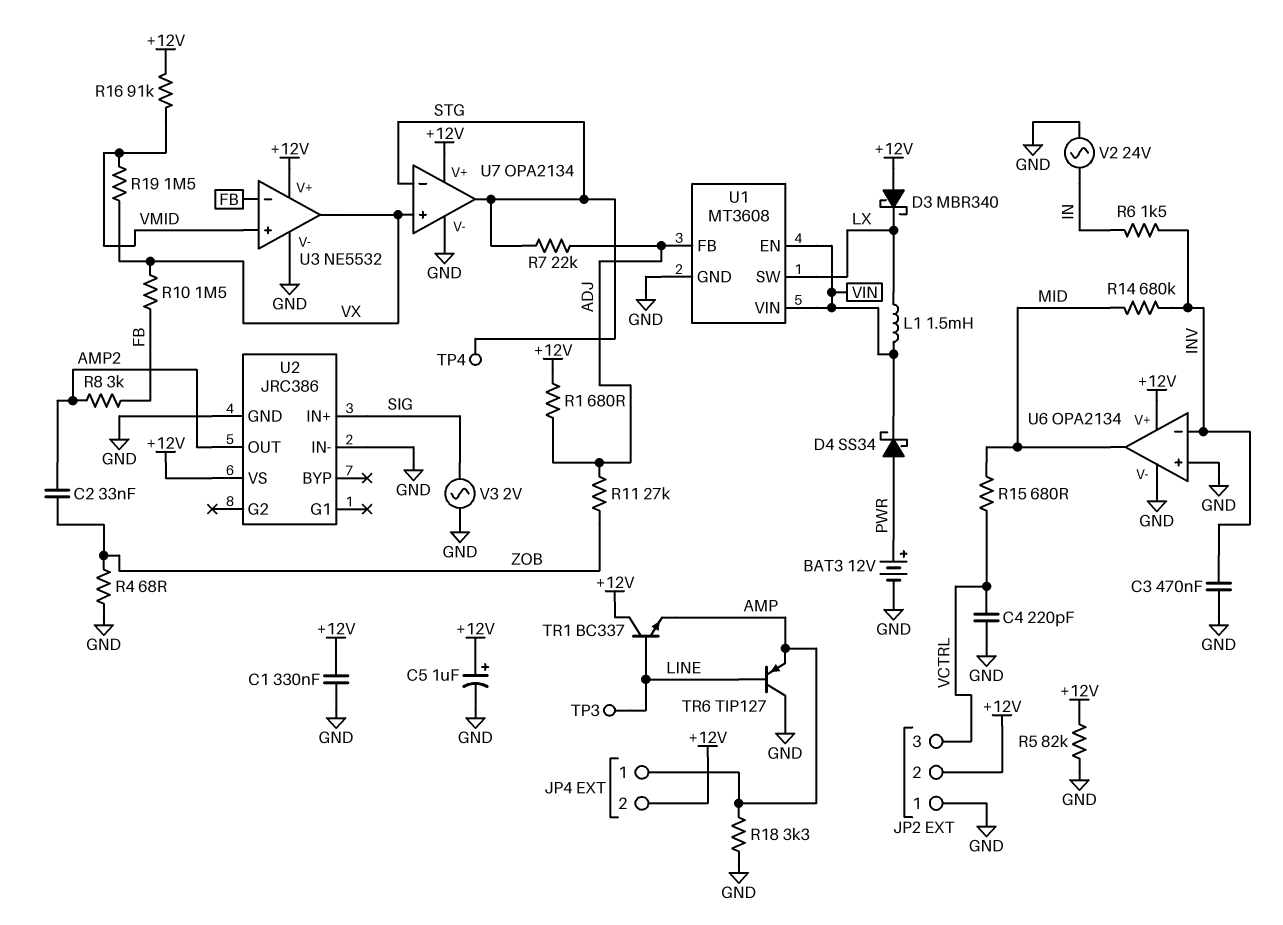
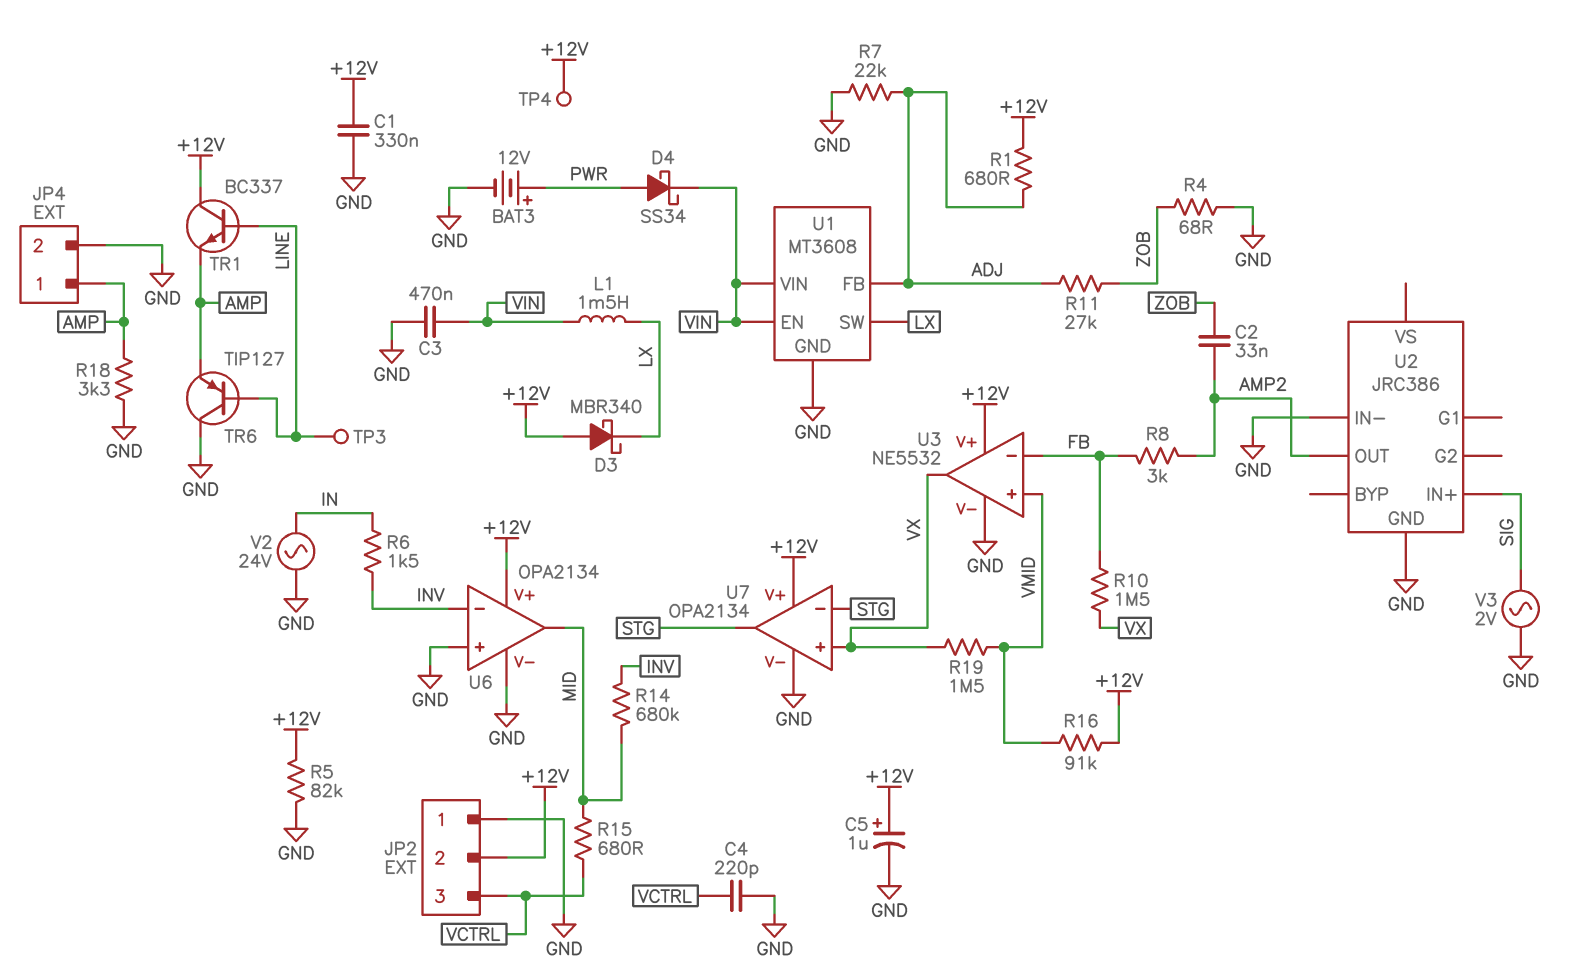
C3: 470nF (GND, INV) -> 470nF (GND, VIN)
JP4 pin 2: +12V -> GND
R7: 22k (ADJ, STG) -> 22k (ADJ, GND)
TP4: test point (STG) -> test point (+12V)
U2 pin VS: +12V -> none

